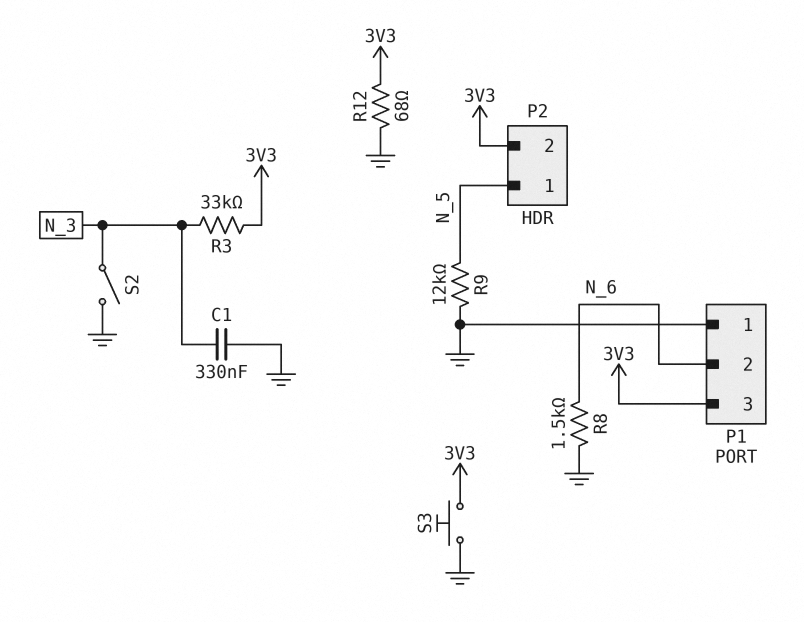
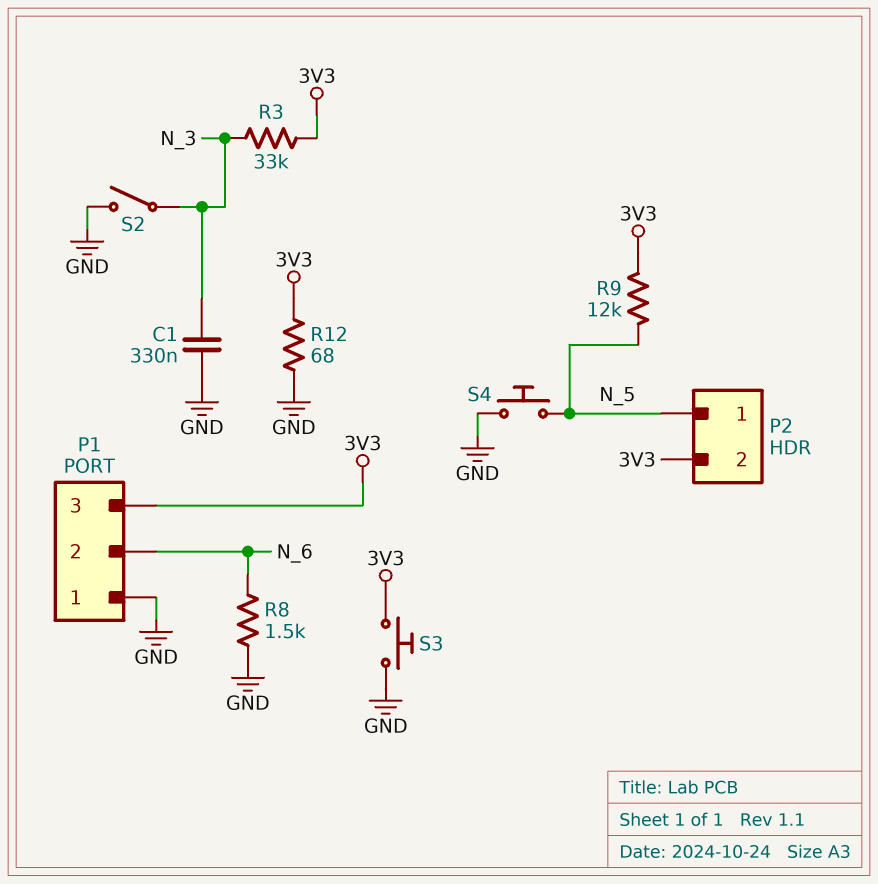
R9: 12k (GND, N_5) -> 12k (3V3, N_5)
S4: none -> button (GND, N_5)

